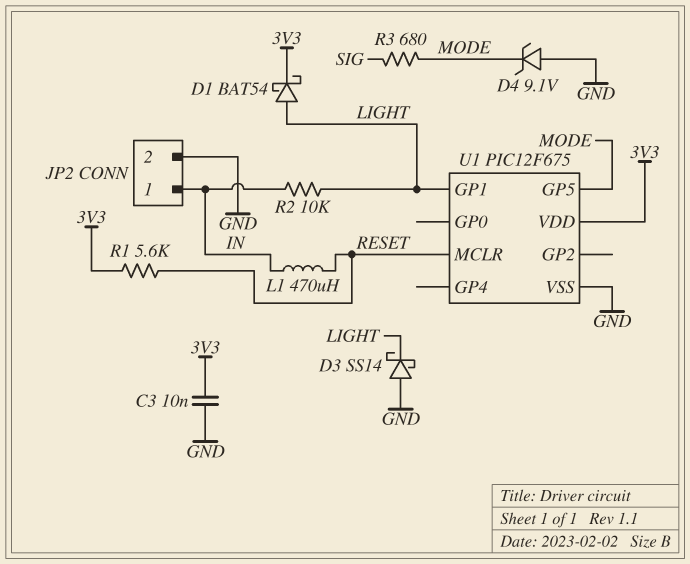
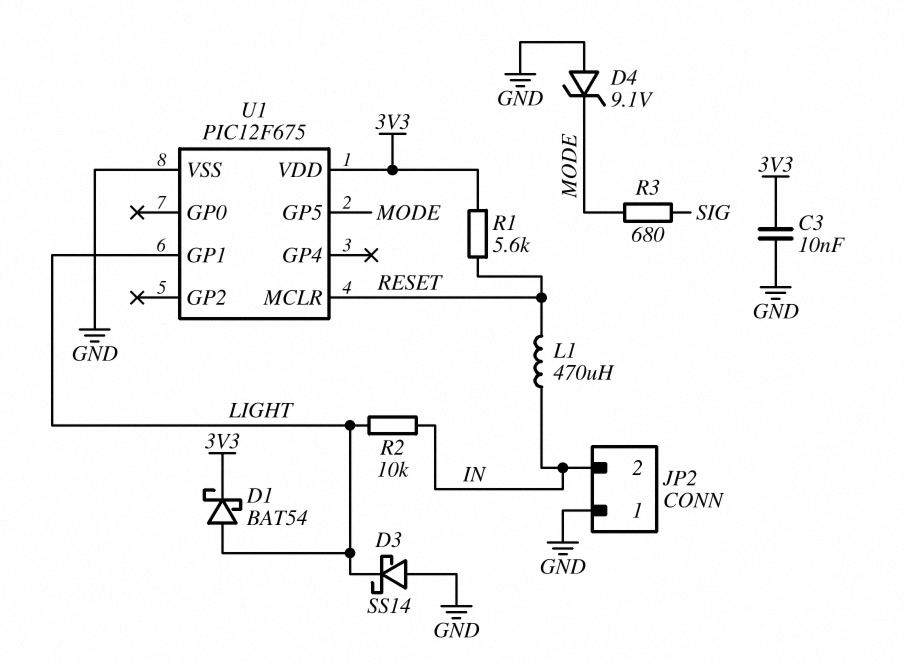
JP2 pin 1: IN -> GND
JP2 pin 2: GND -> IN

